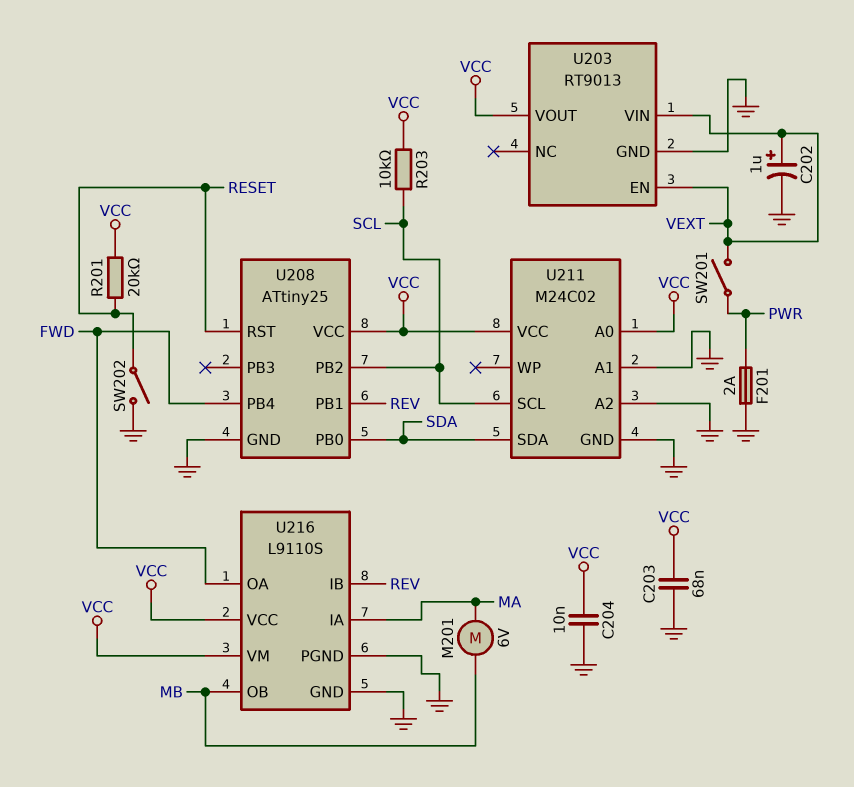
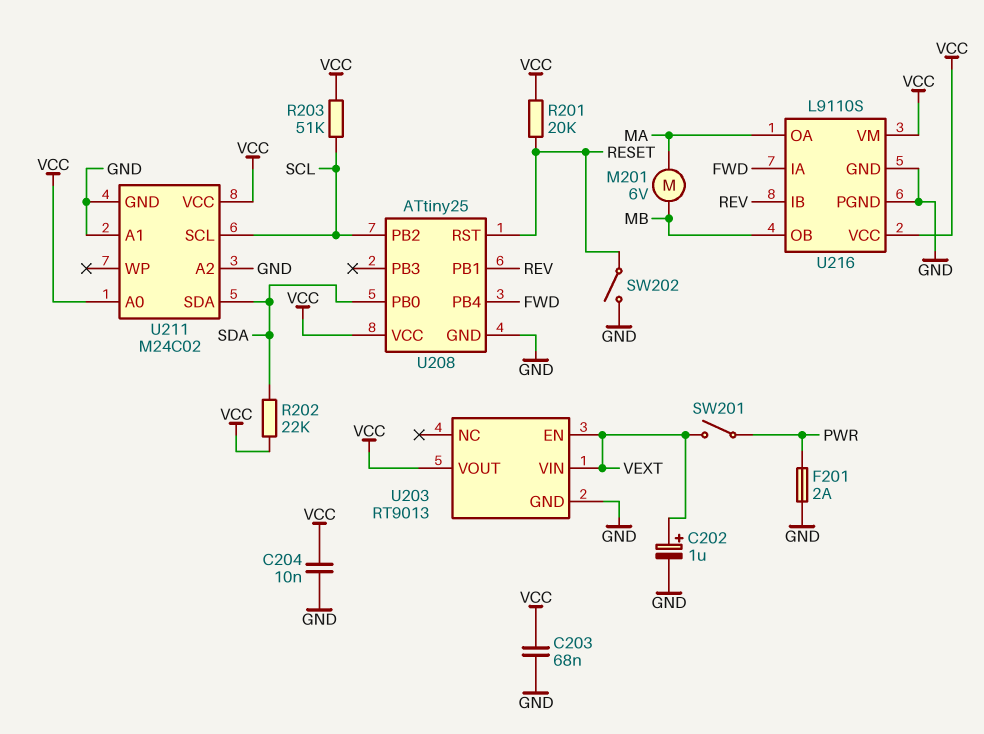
R202: none -> 22k (SDA, VCC)
R203: 10k (SCL, VCC) -> 51k (SCL, VCC)
U216 pin IA: MA -> FWD
U216 pin OA: FWD -> MA

